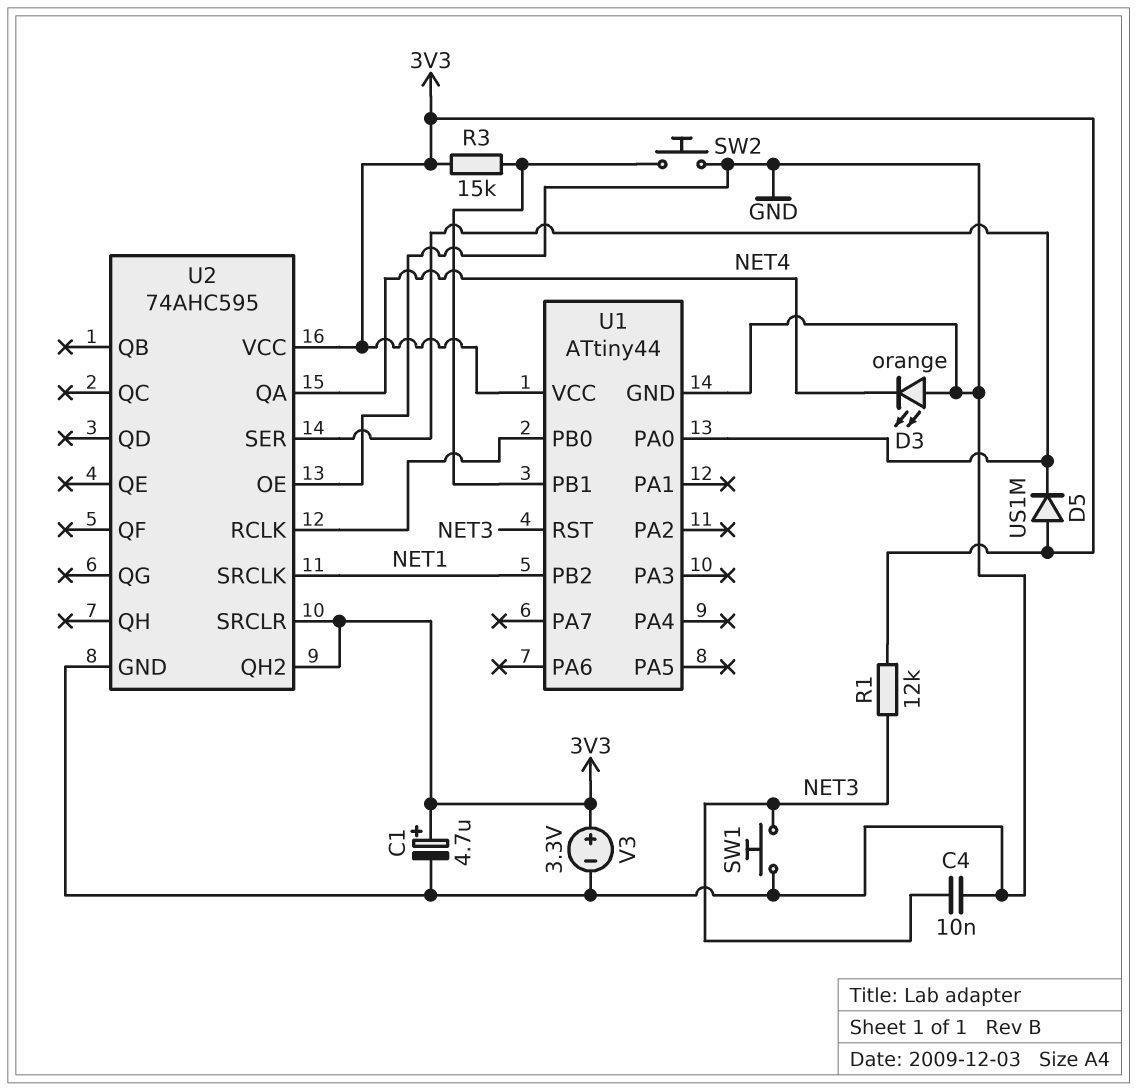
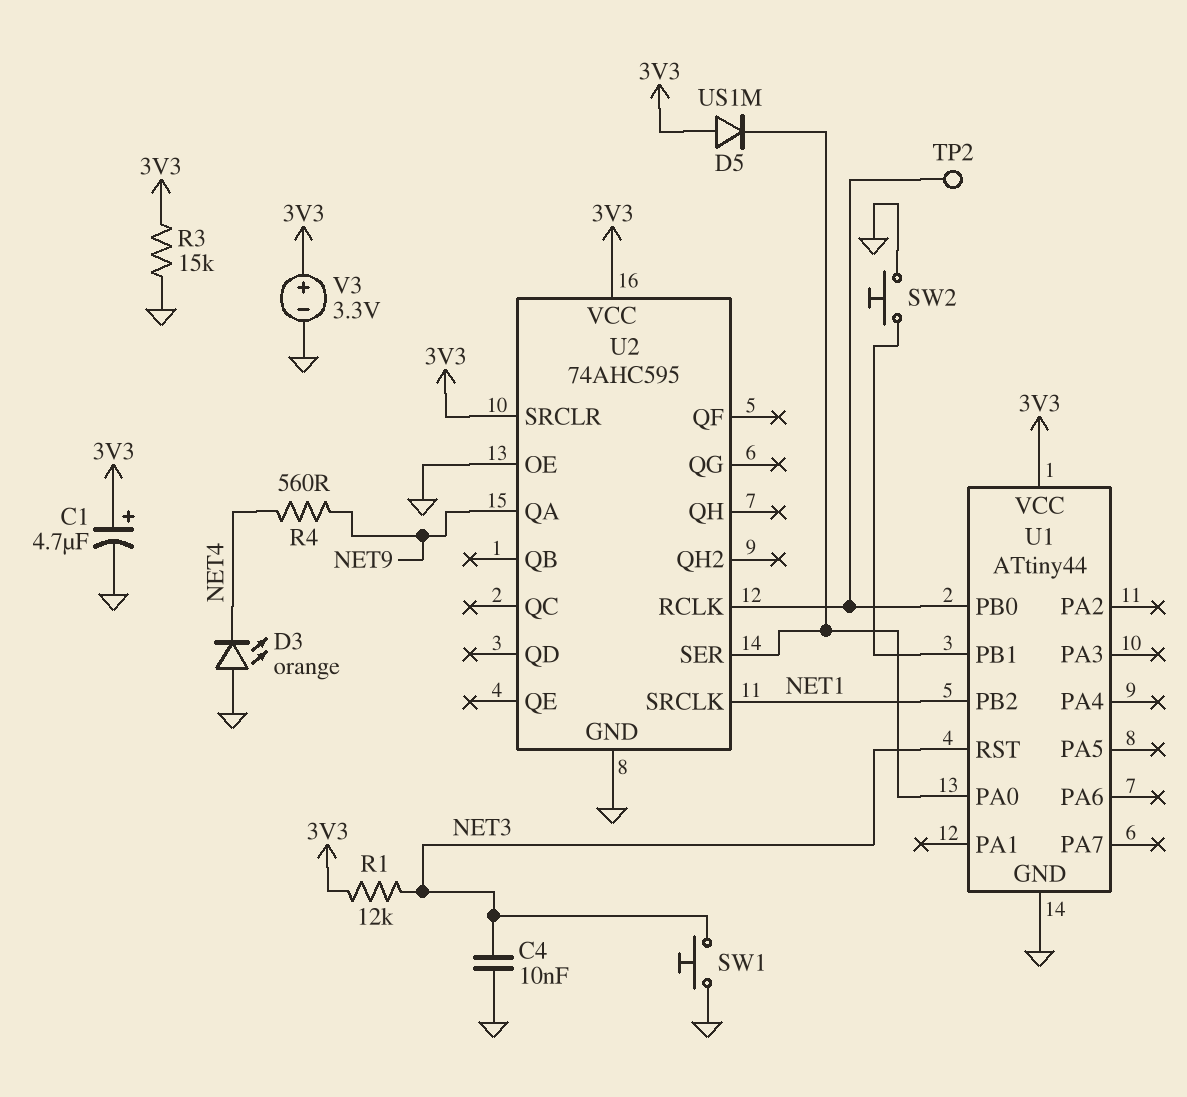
R3: 15k (3V3, U1/PB1) -> 15k (3V3, GND)
R4: none -> 560 (NET4, NET9)
TP2: none -> test point (U1/PB0)
U2 pin QA: NET4 -> NET9
U2 pin QH2: 3V3 -> none

